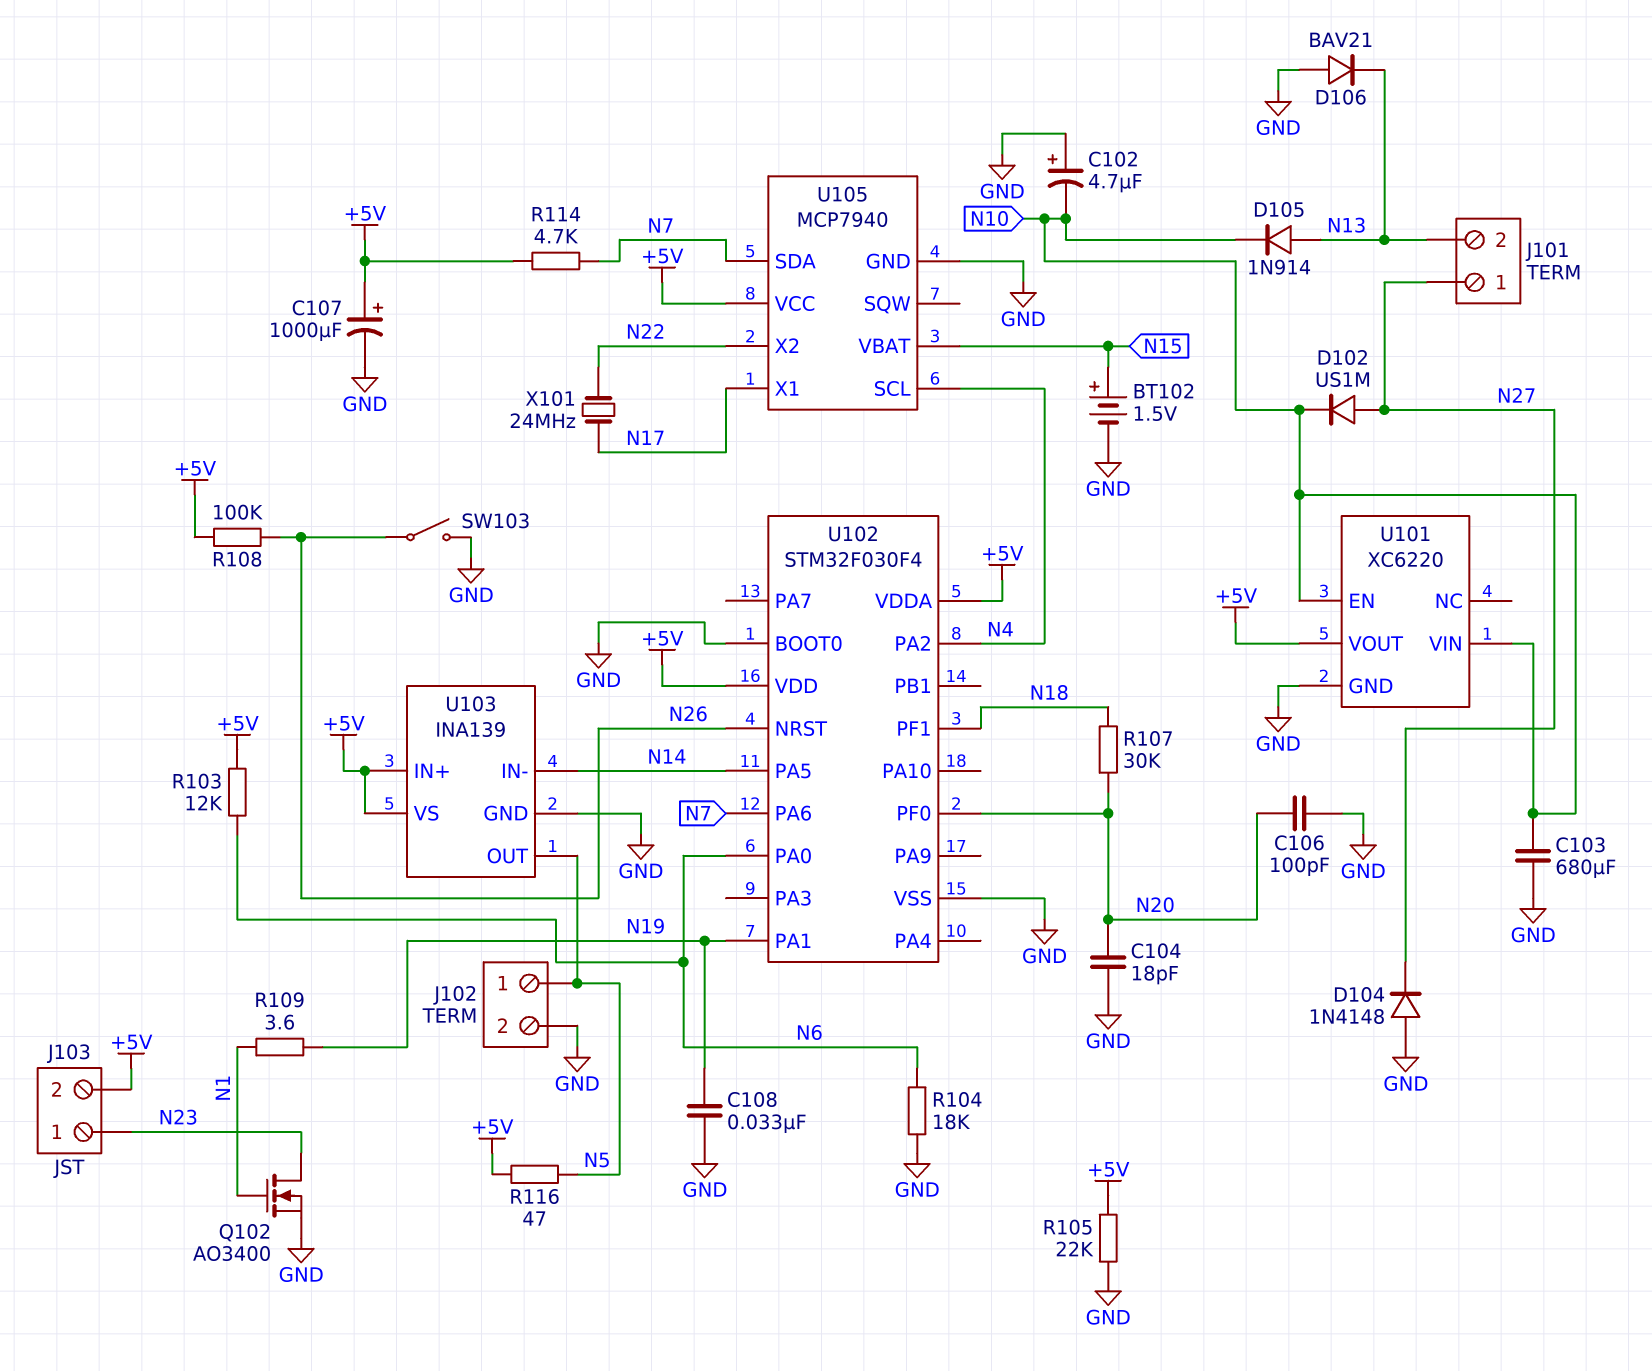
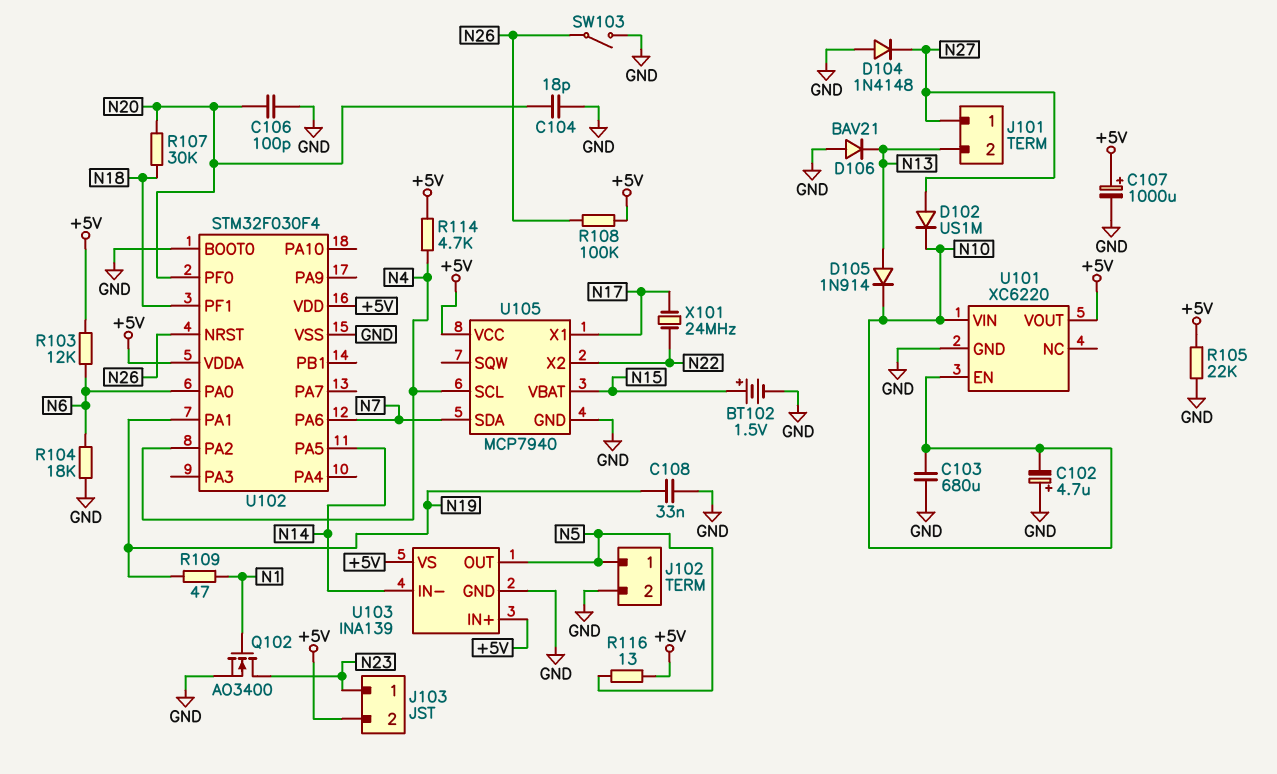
R109: 3.6 (N1, N19) -> 47 (N1, N19)
R114: 4.7k (+5V, N7) -> 4.7k (+5V, N4)
R116: 47 (+5V, N5) -> 13 (+5V, N5)

